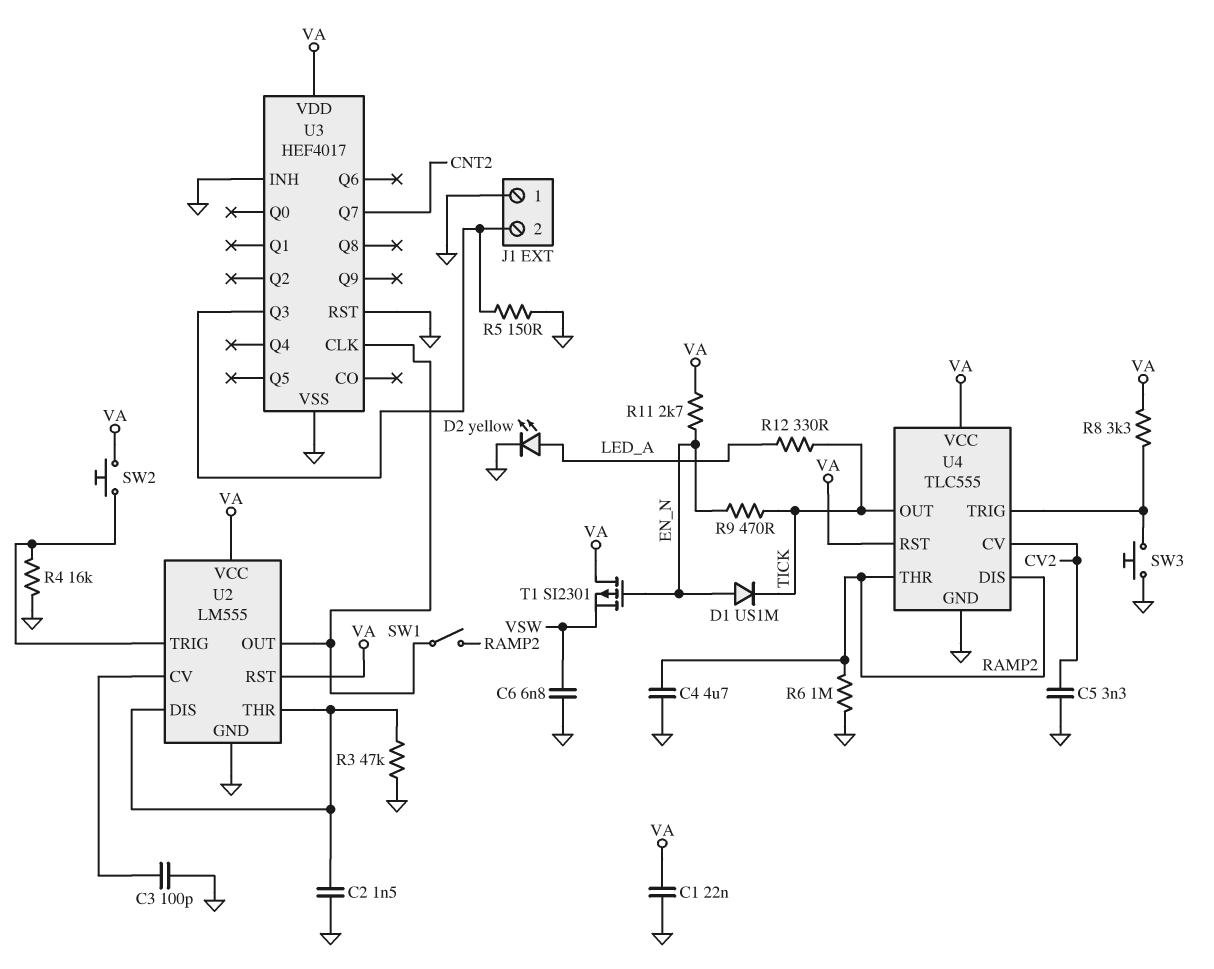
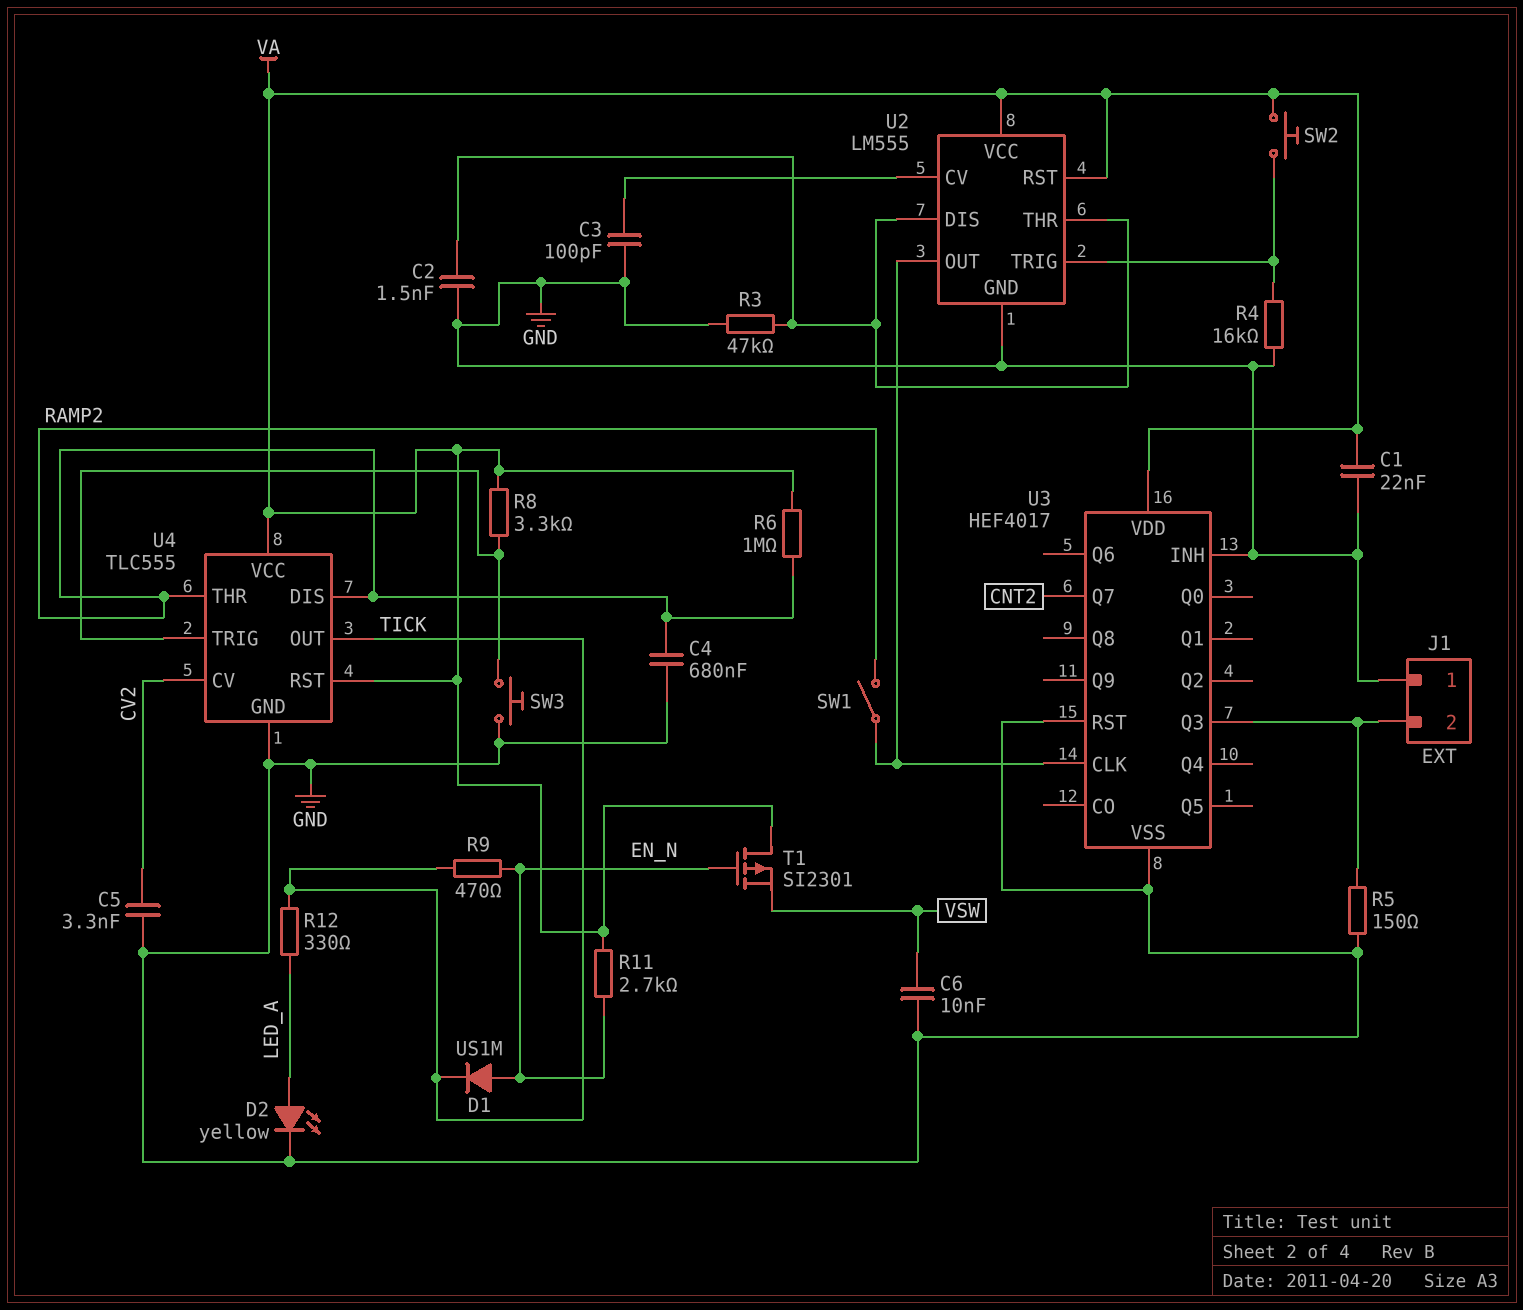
C4: 4.7uF (GND, RAMP2) -> 680nF (GND, RAMP2)
C6: 6.8nF (GND, VSW) -> 10nF (GND, VSW)
R6: 1M (GND, RAMP2) -> 1M (RAMP2, VA)

